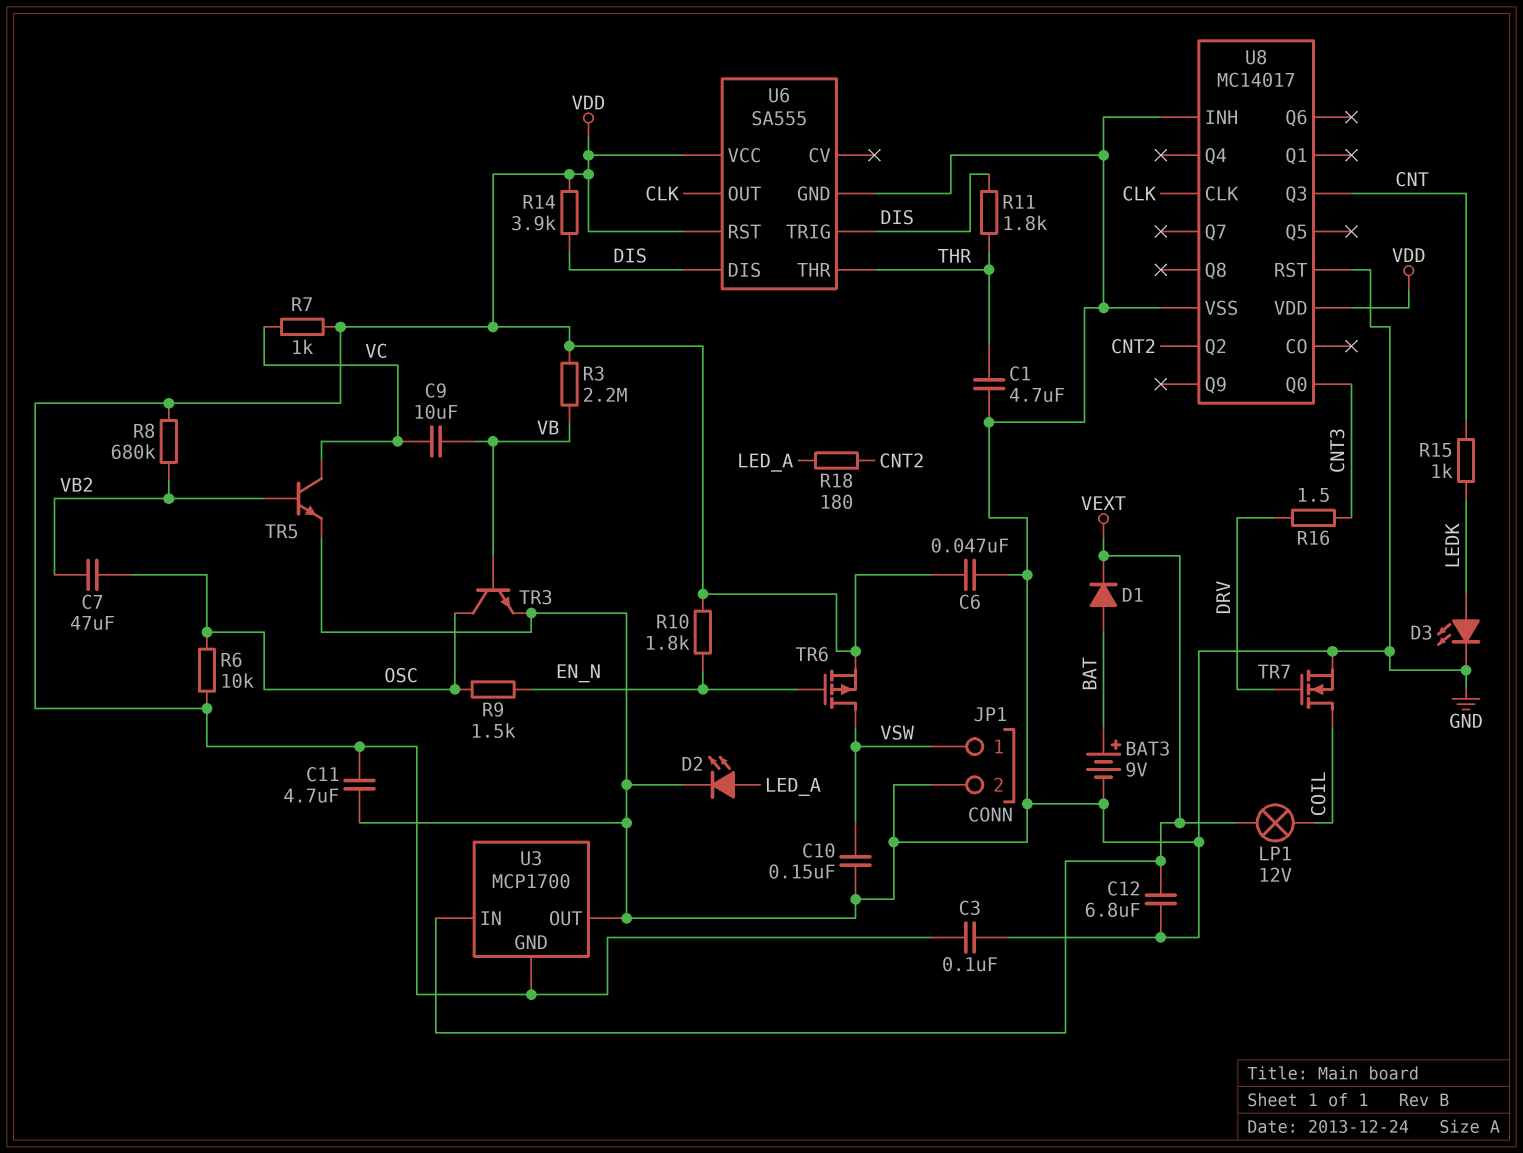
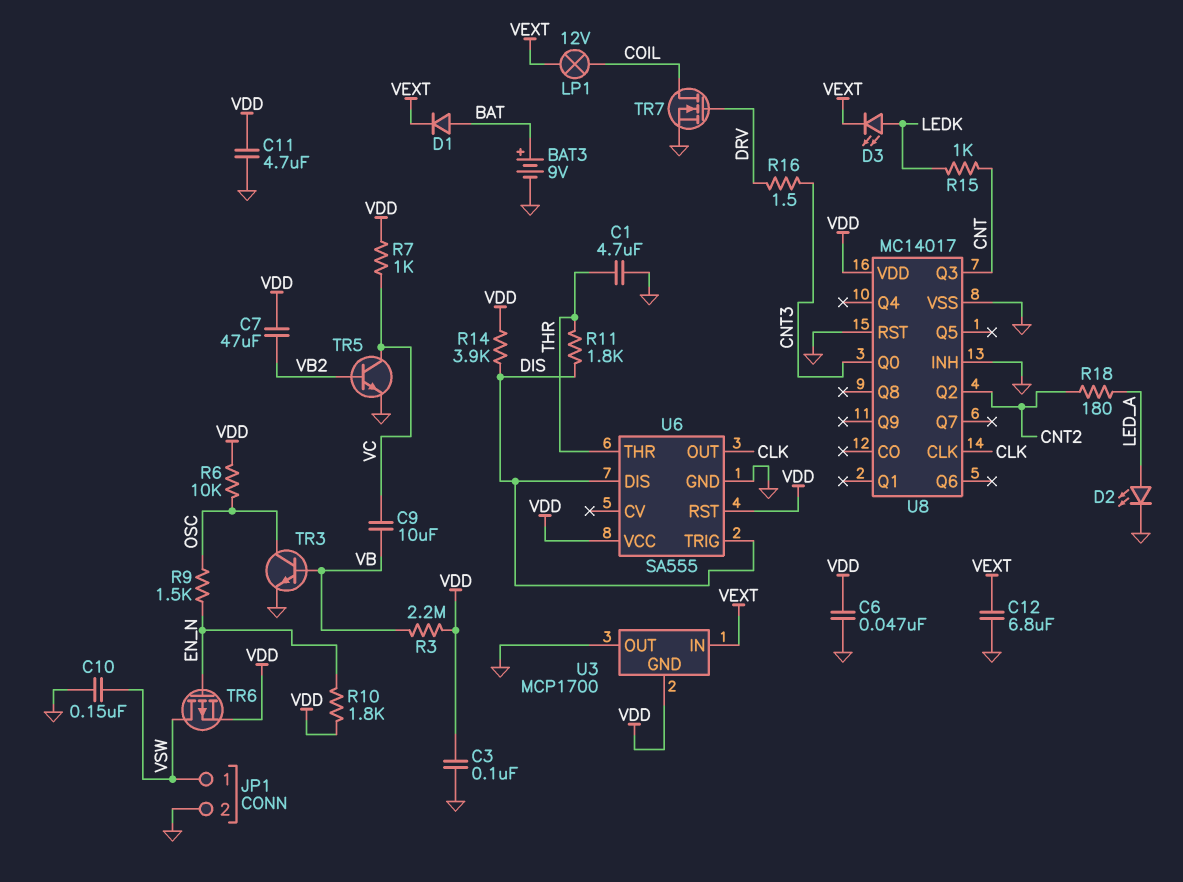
C7: 47uF (OSC, VB2) -> 47uF (VB2, VDD)
D3: LED (A LEDK, K GND) -> LED (A LEDK, K VEXT)
R8: 680k (VB2, VDD) -> none

